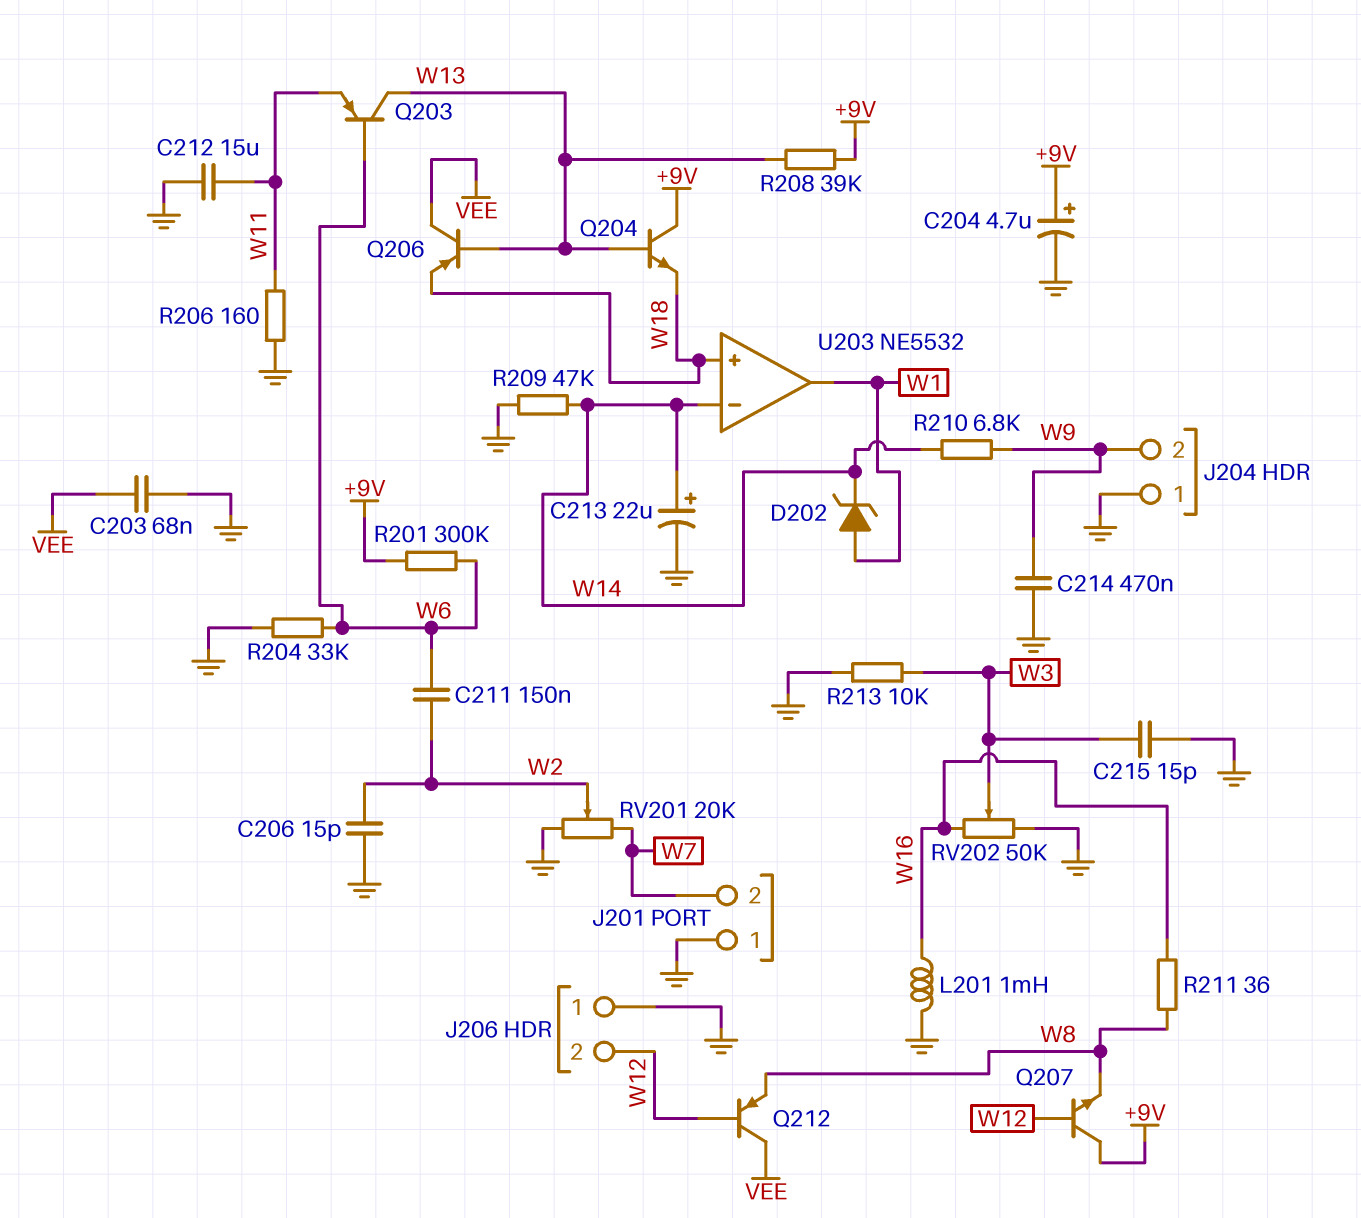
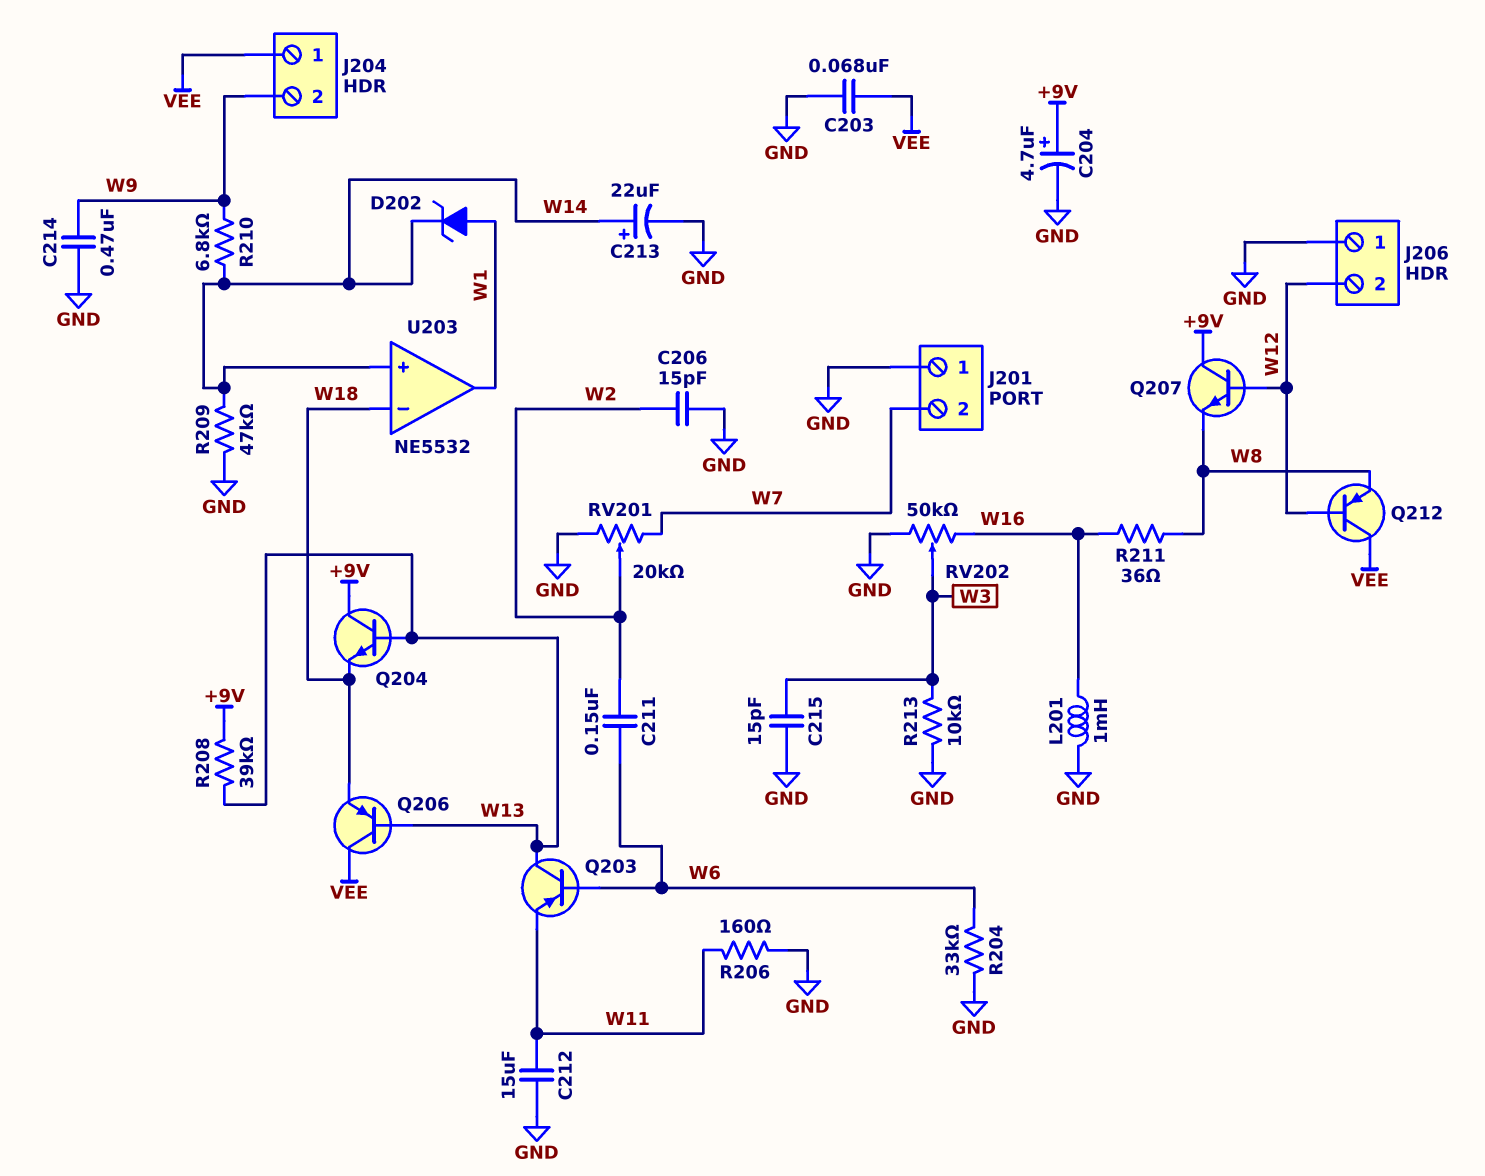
J204 pin 1: GND -> VEE
R201: 300k (+9V, W6) -> none
U203 pin in+: W18 -> W14
U203 pin in-: W14 -> W18

